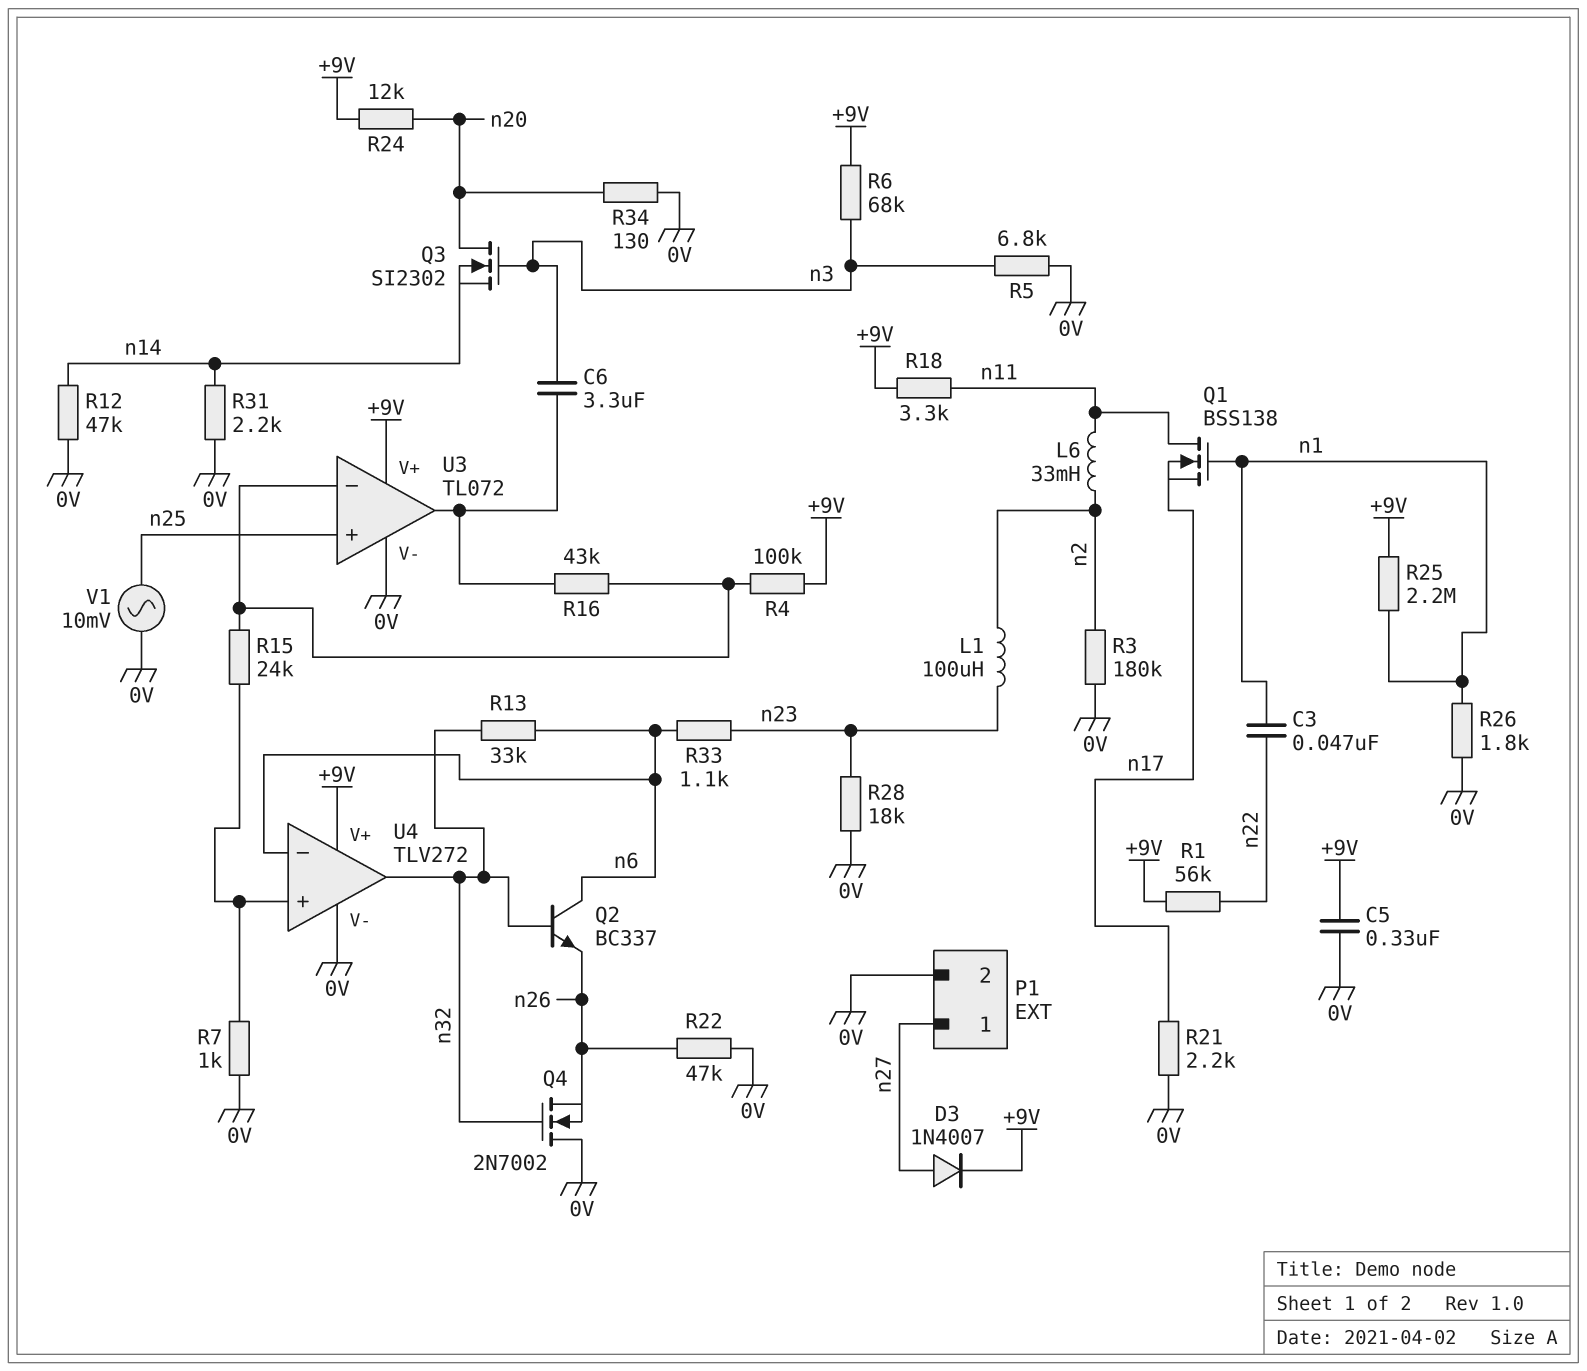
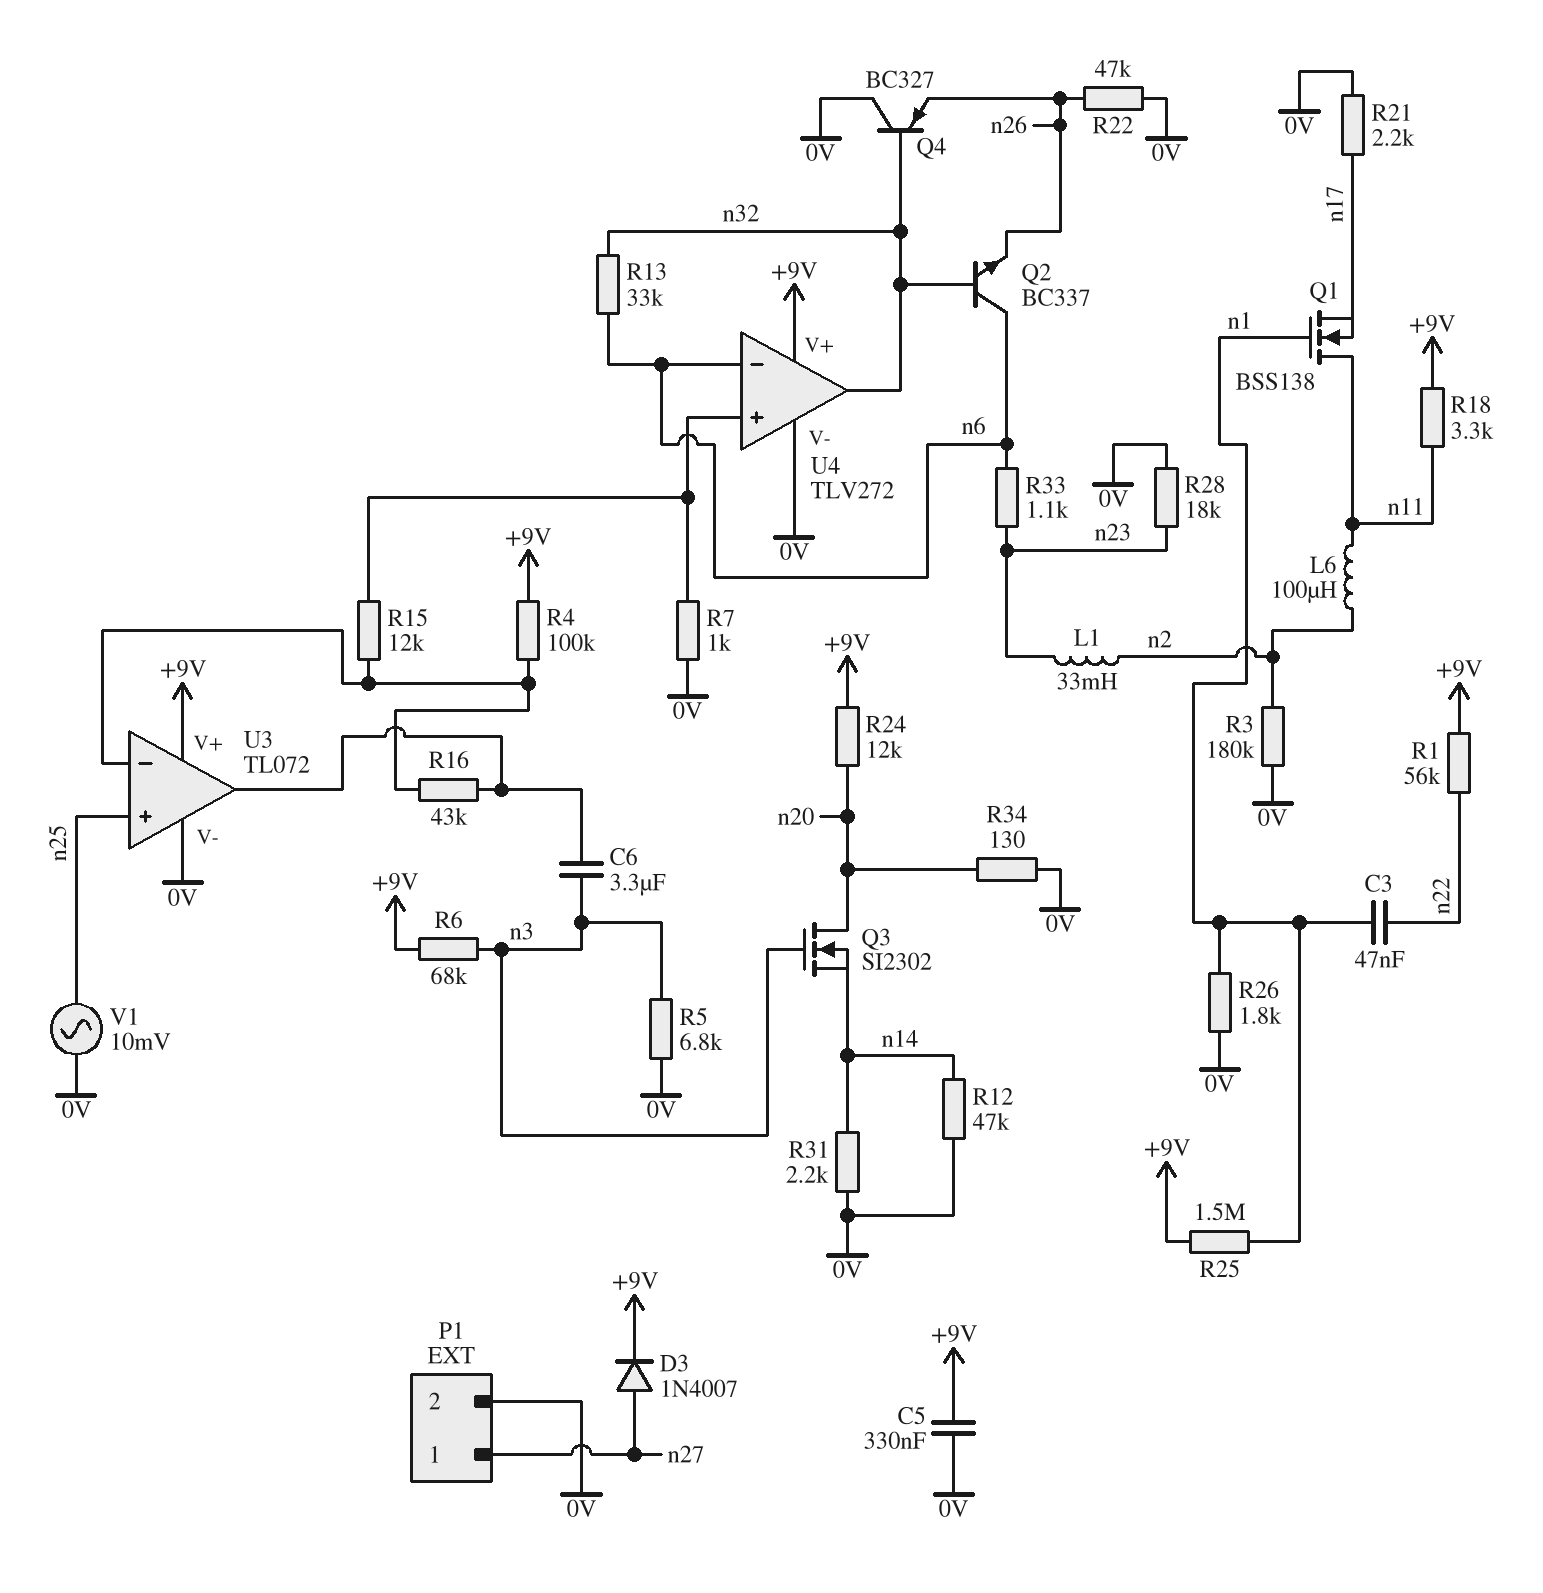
L1: 100uH (n2, n23) -> 33mH (n2, n23)
L6: 33mH (n2, n11) -> 100uH (n2, n11)
Q4: NMOS 2N7002 (G n32, D 0V, S n26) -> PNP BC327 (B n32, C 0V, E n26)
R15: 24k (U3/in-, U4/in+) -> 12k (U3/in-, U4/in+)
R25: 2.2M (+9V, n1) -> 1.5M (+9V, n1)

